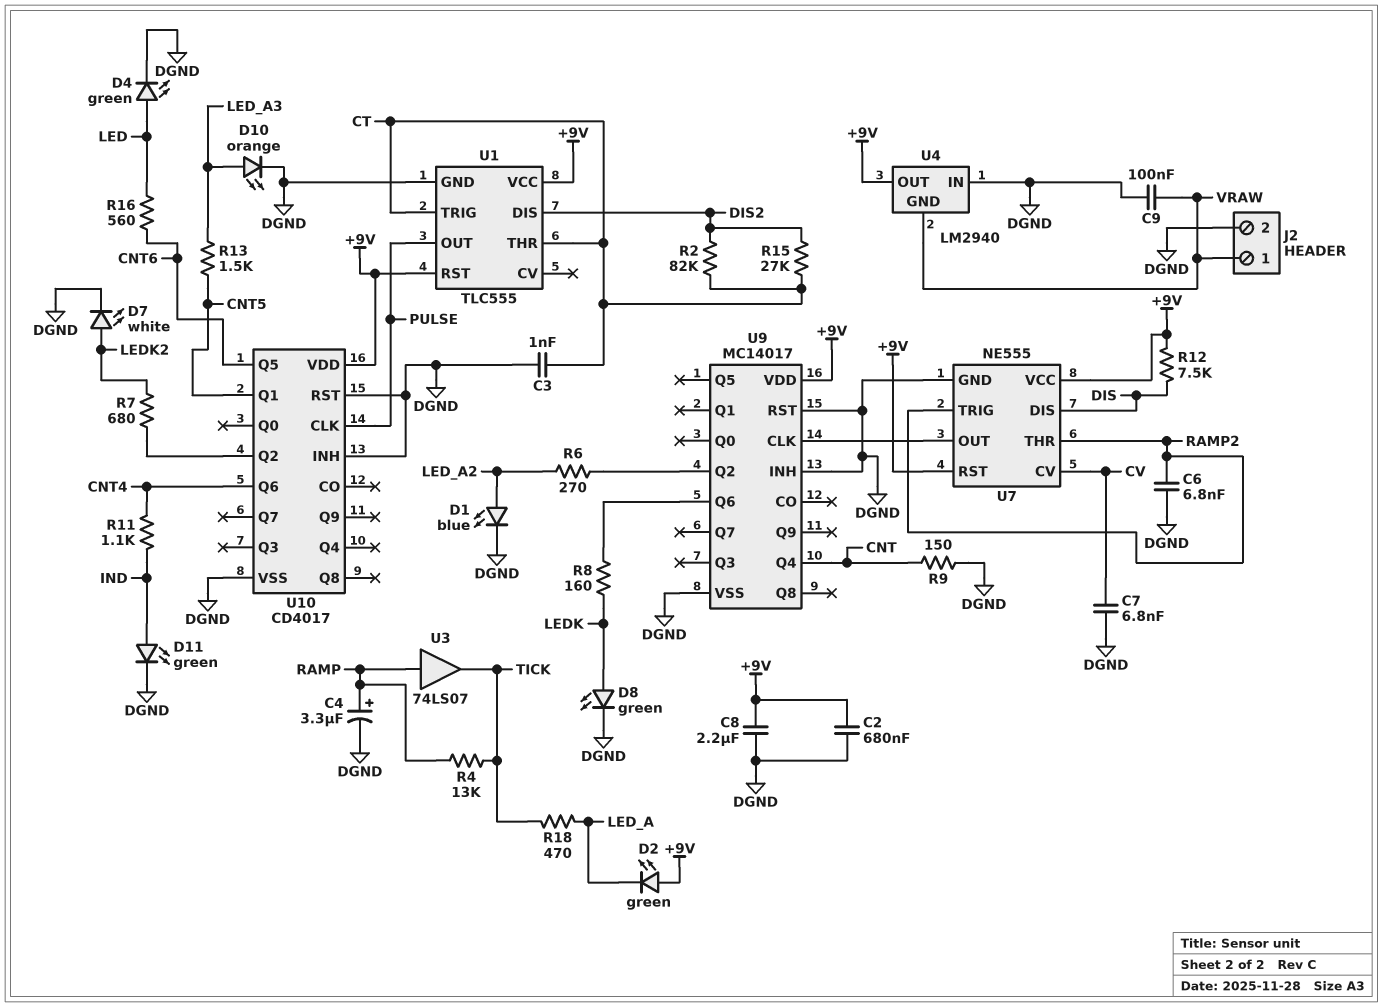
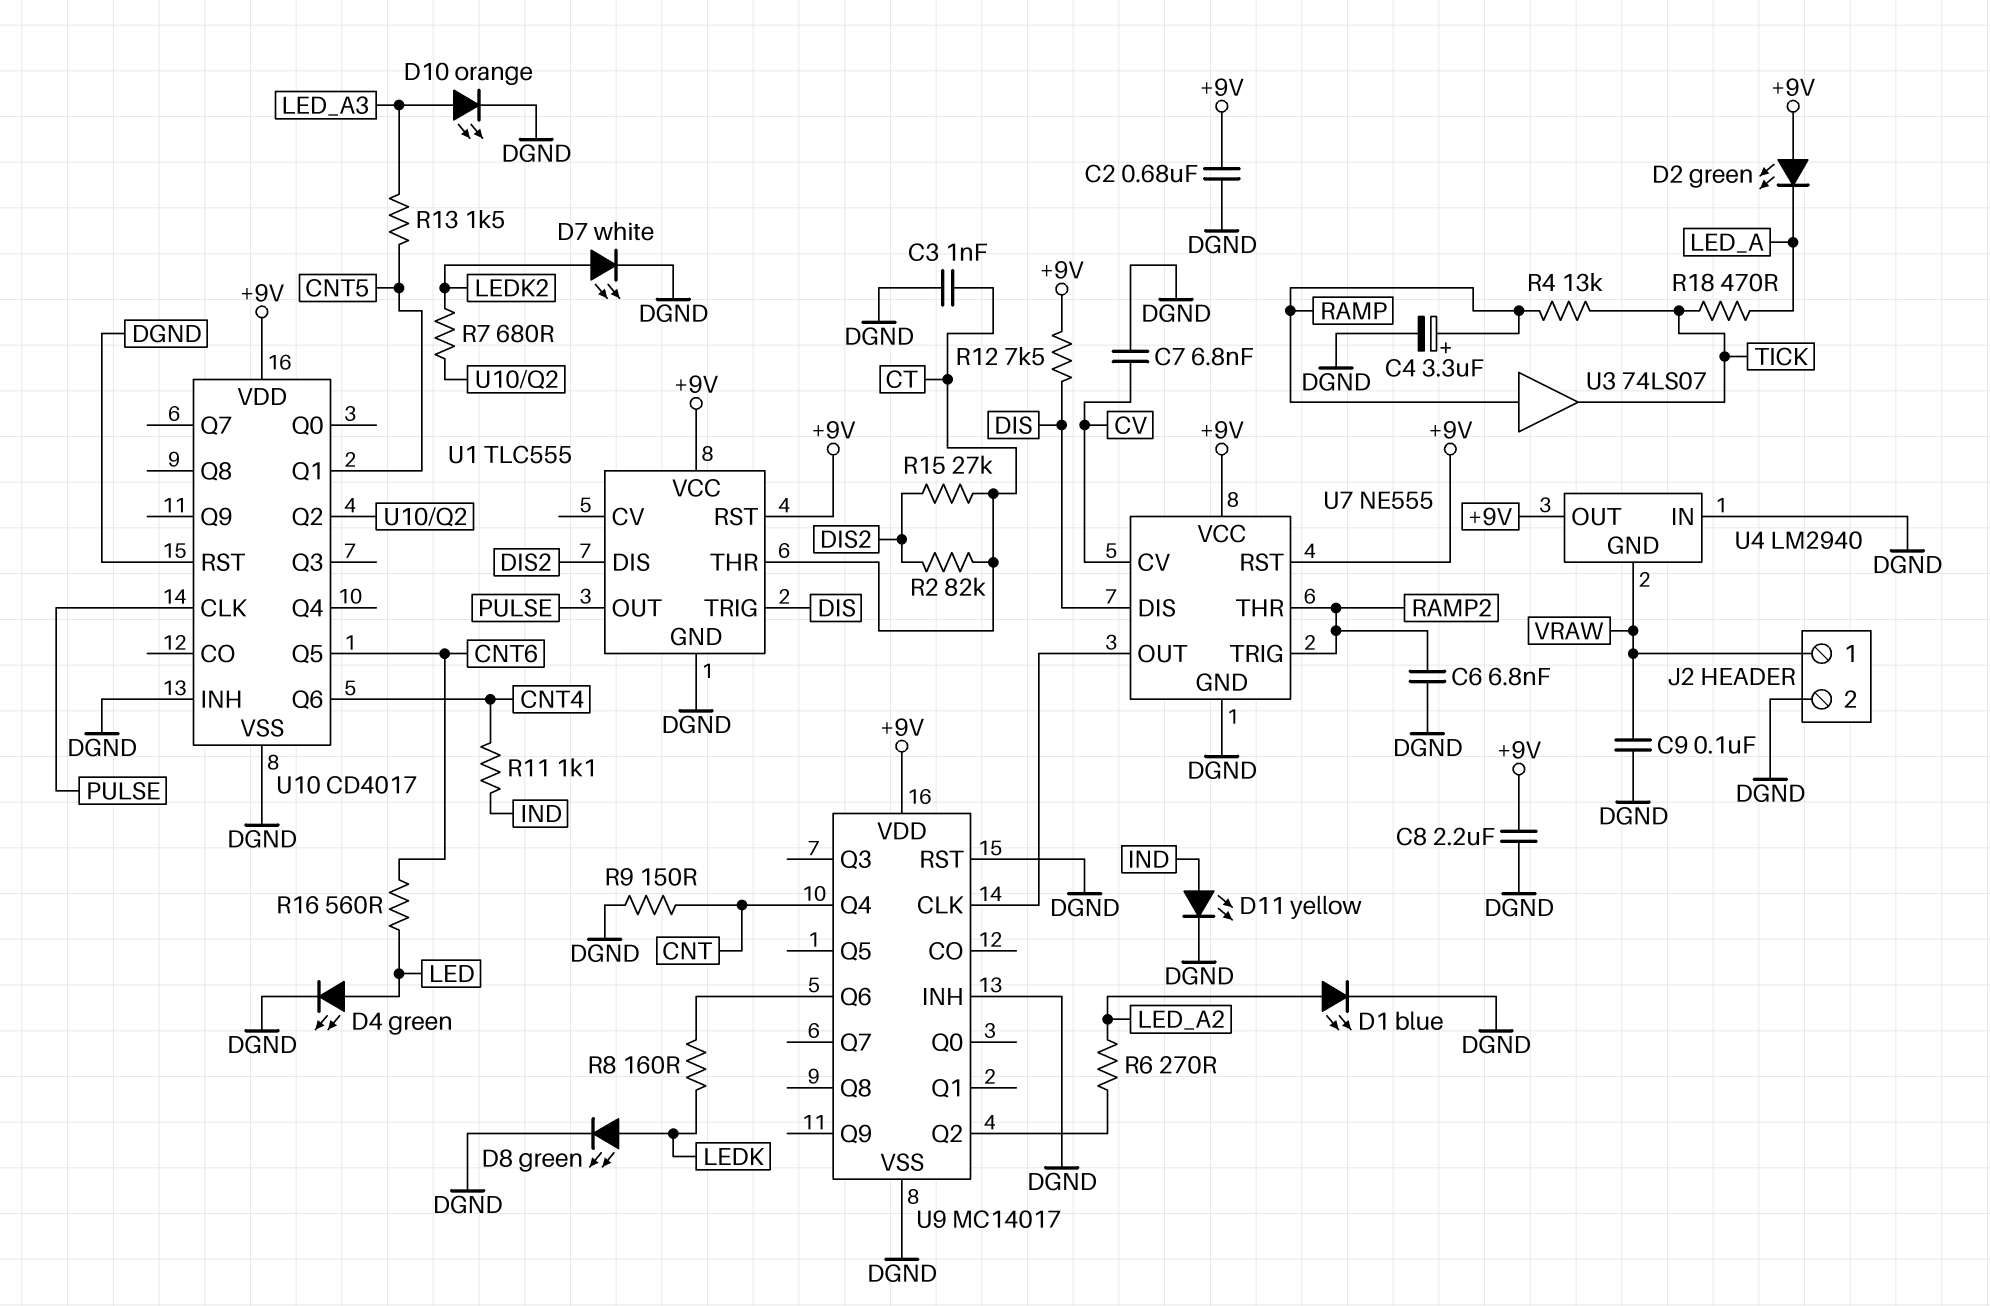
D11: LED green (A IND, K DGND) -> LED yellow (A IND, K DGND)
U1 pin TRIG: CT -> DIS

